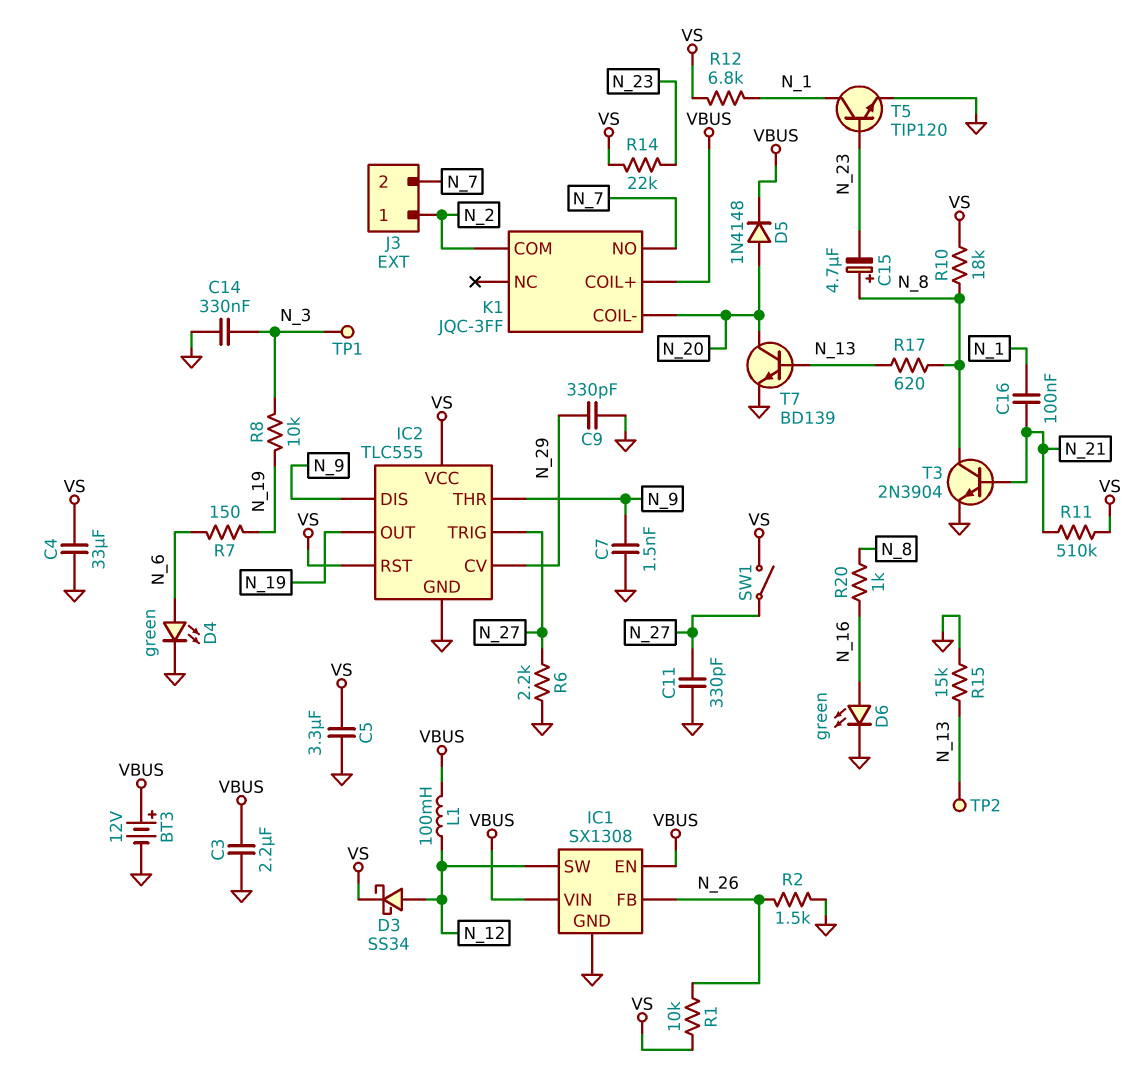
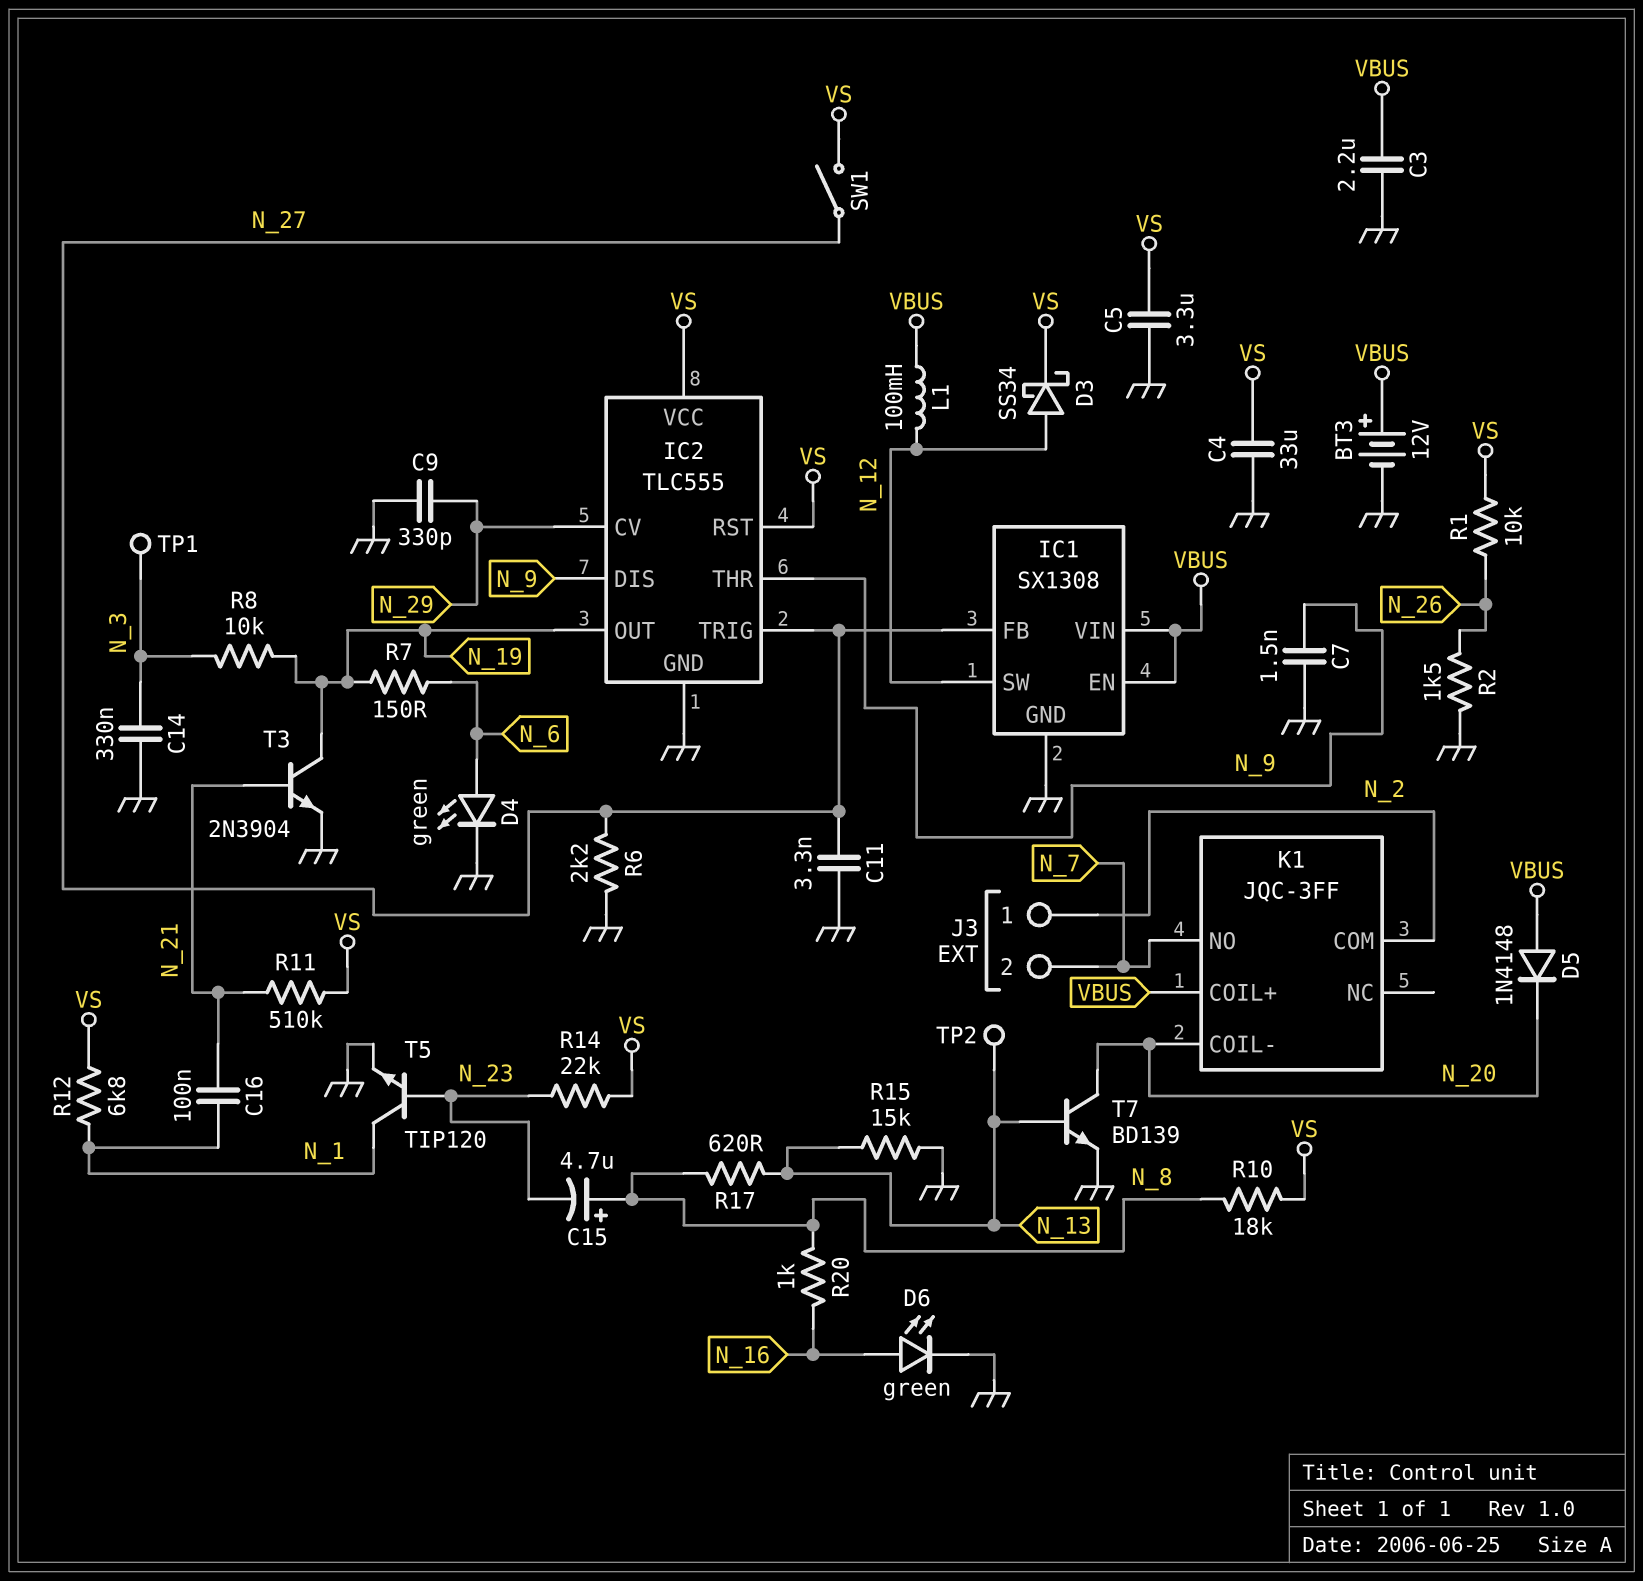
C11: 330pF (GND, N_27) -> 3.3nF (GND, N_27)
D5: diode 1N4148 (A N_20, K VBUS) -> diode 1N4148 (A VBUS, K N_20)
IC1 pin FB: N_26 -> N_27
T3: NPN 2N3904 (B N_21, C N_8, E GND) -> NPN 2N3904 (B N_21, C N_19, E GND)

